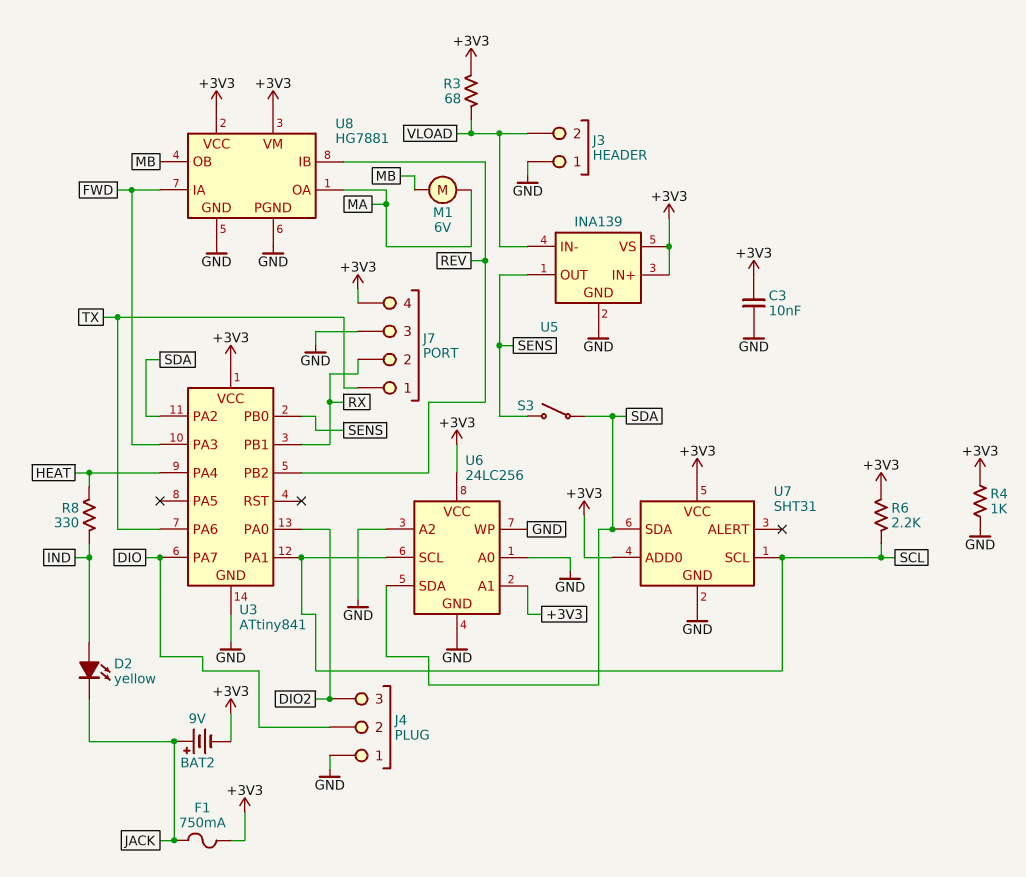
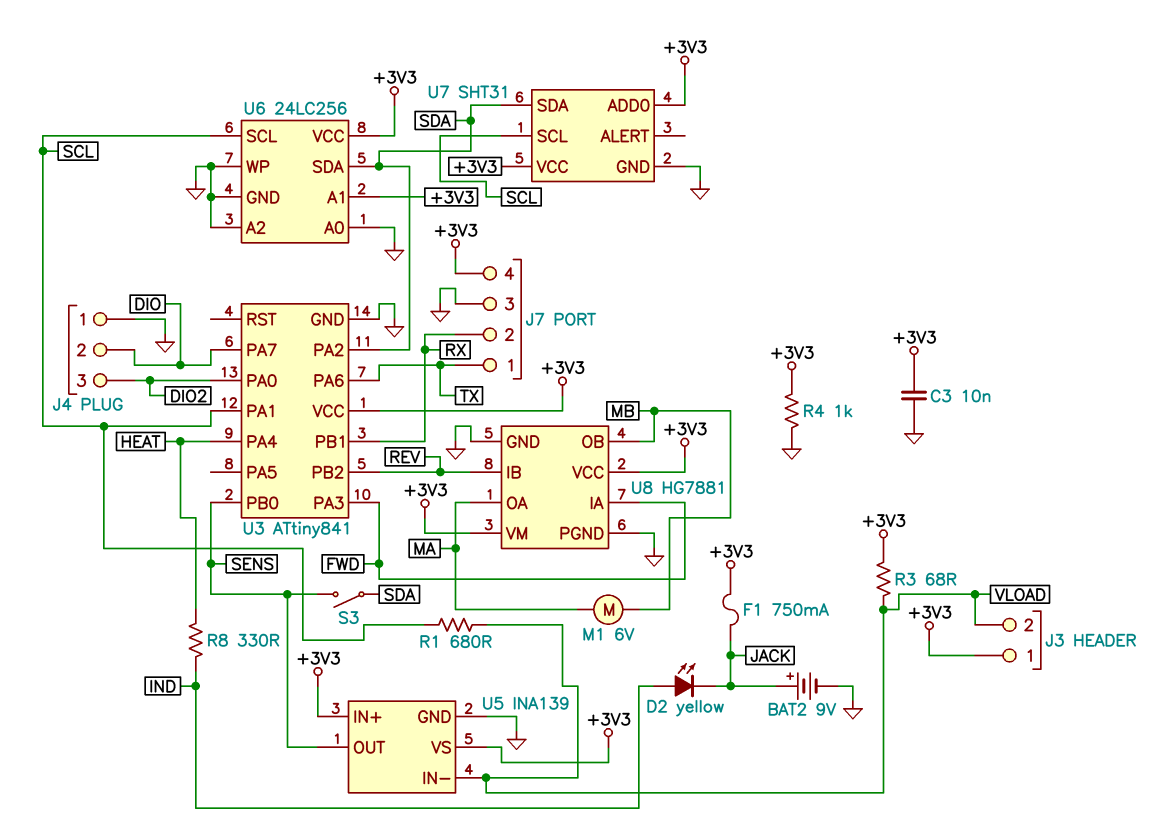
BAT2: 9V (plus JACK, minus +3V3) -> 9V (plus JACK, minus GND)
J3 pin 1: GND -> +3V3
R1: none -> 680 (SCL, VLOAD)
R6: 2.2k (+3V3, SCL) -> none

